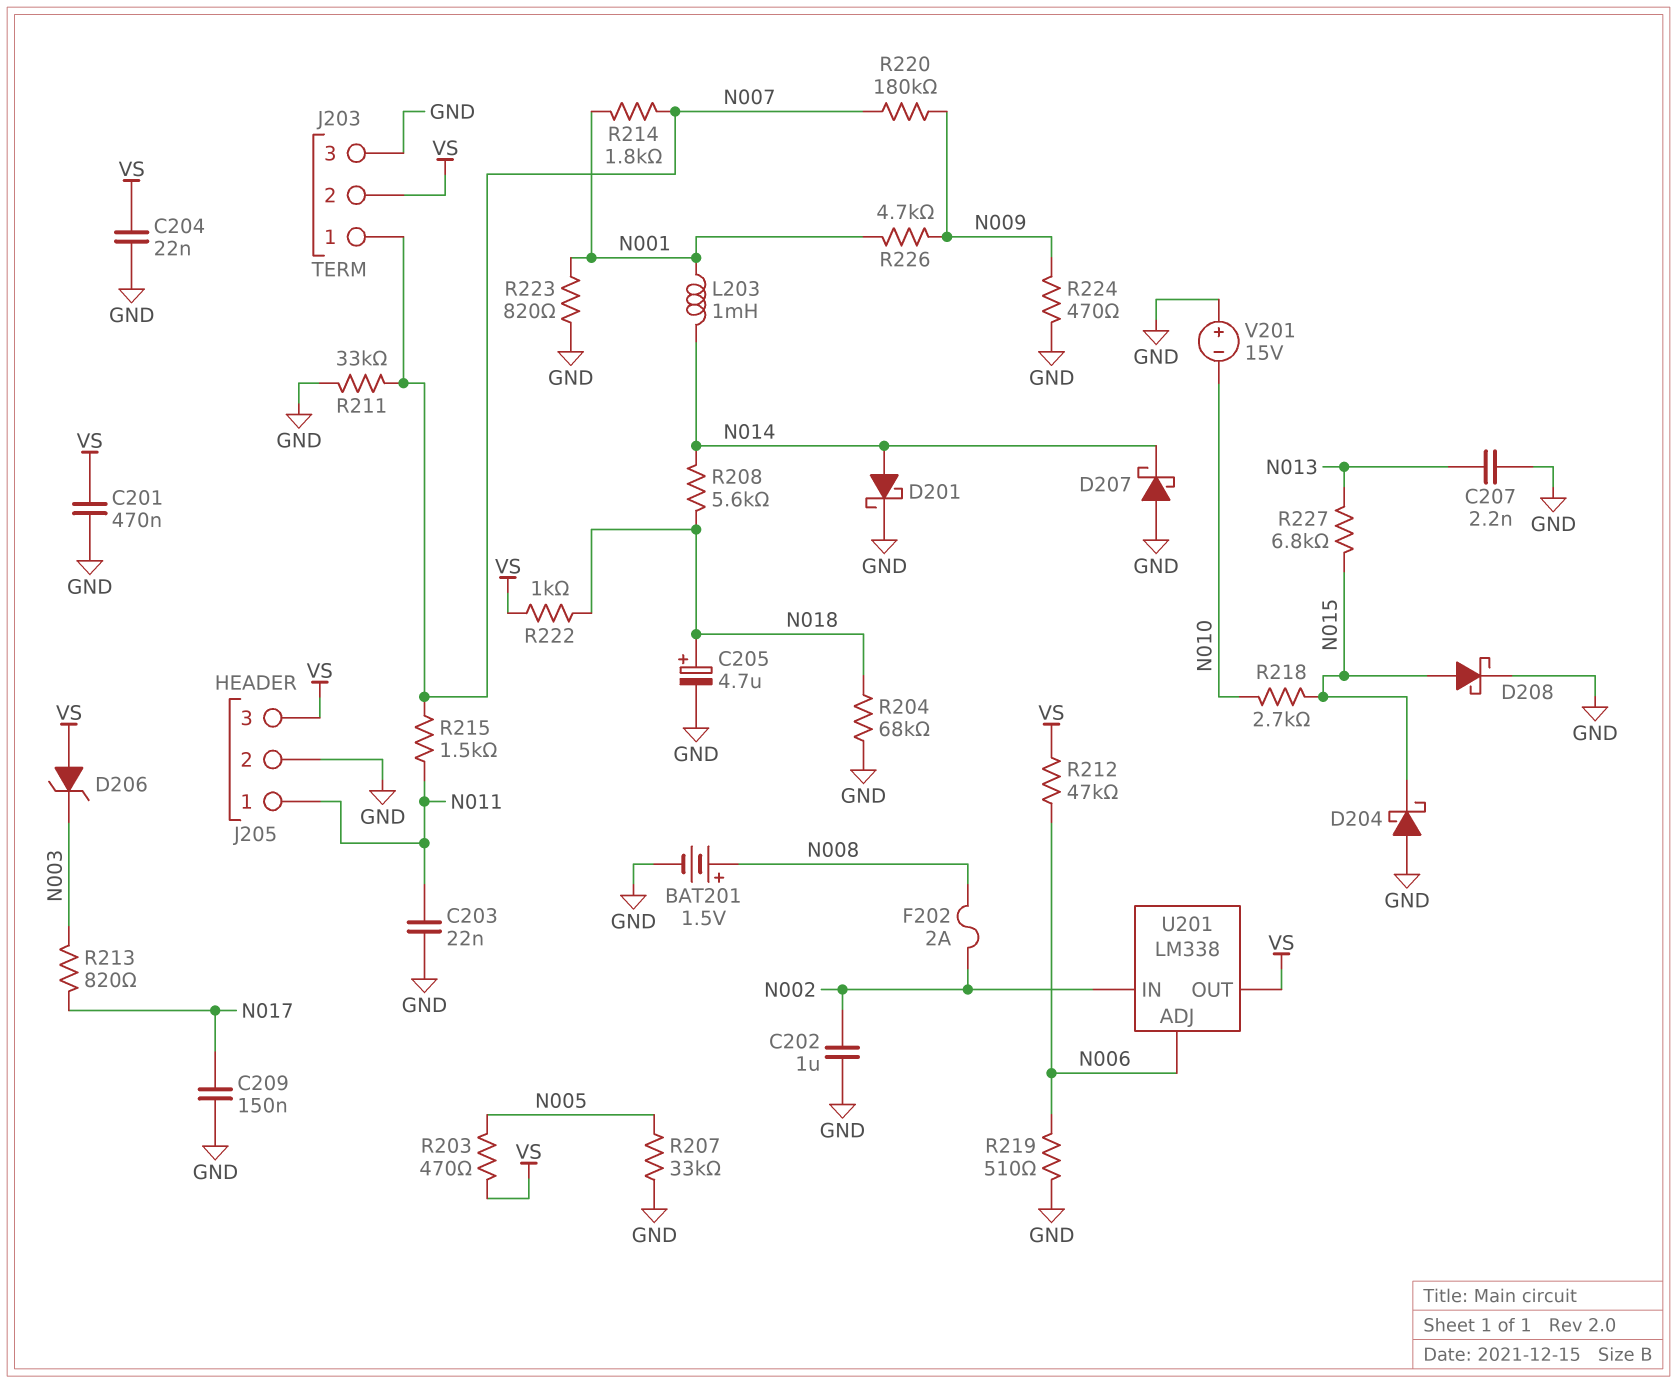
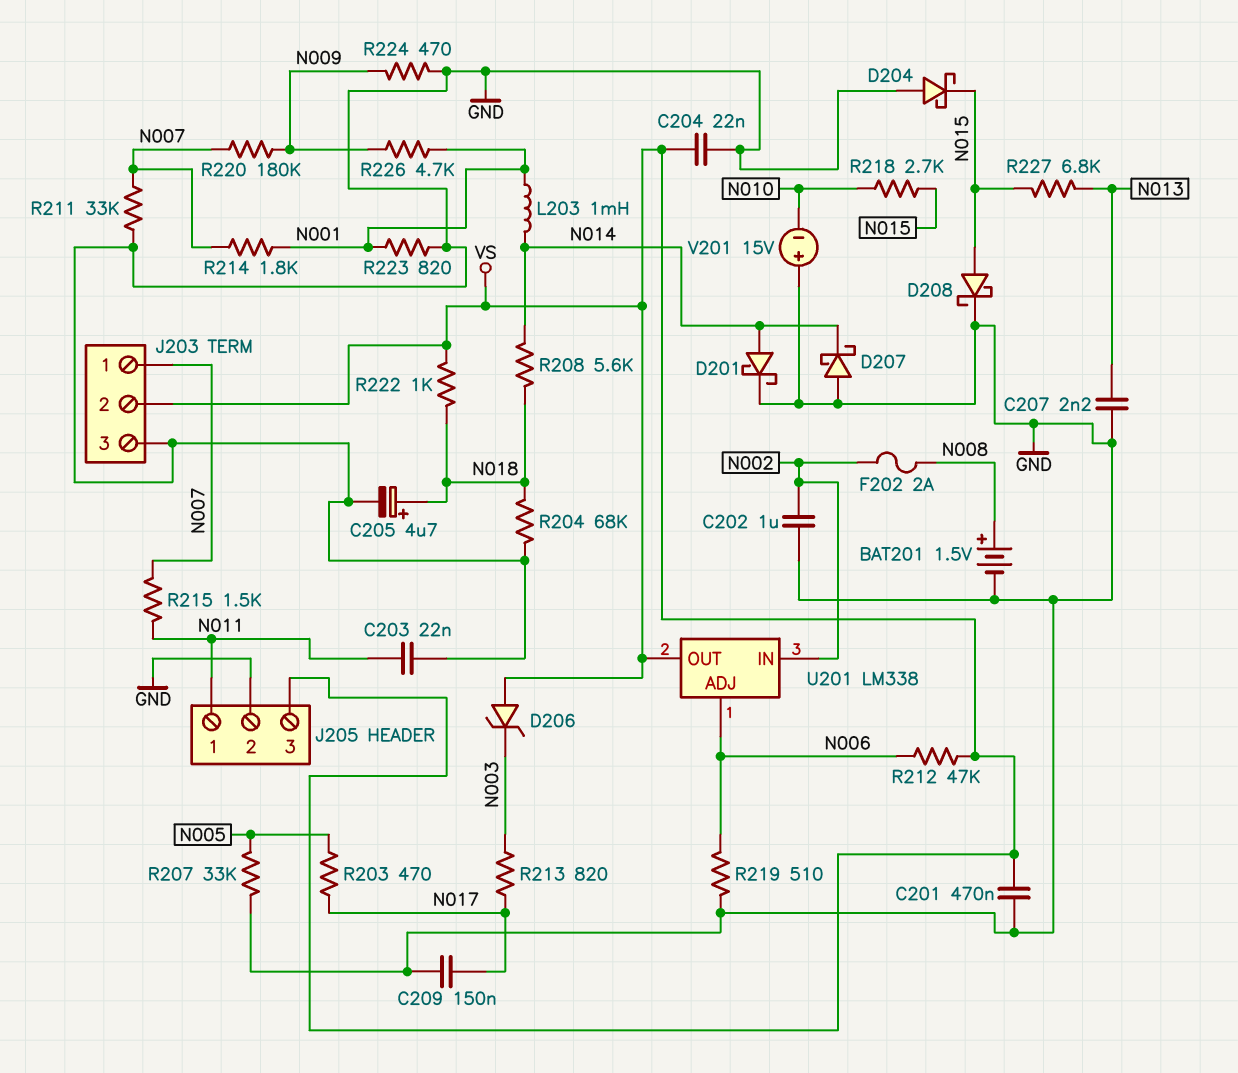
R203: 470 (N005, VS) -> 470 (N005, N017)

